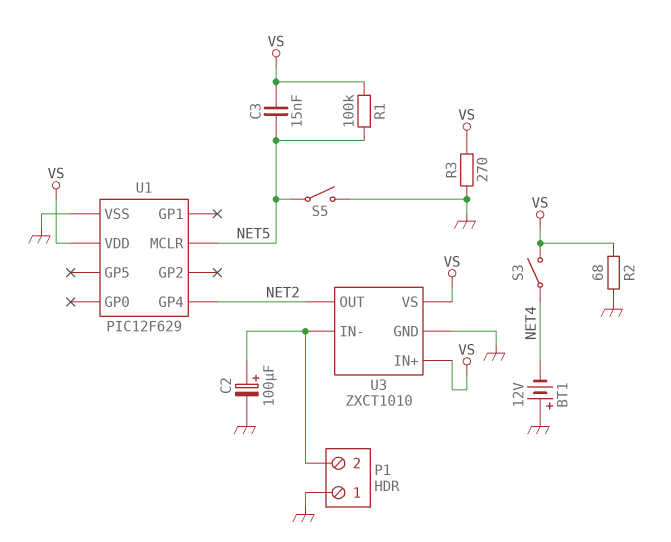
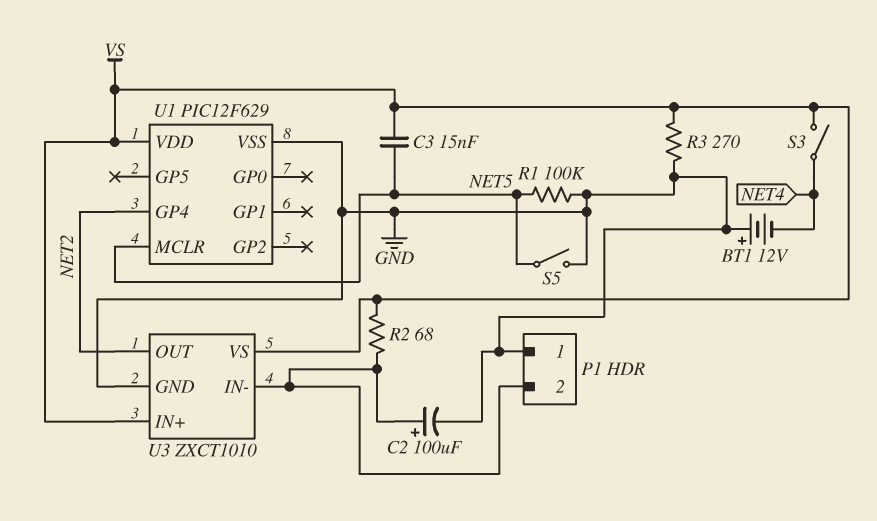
R1: 100k (NET5, VS) -> 100k (GND, NET5)
R2: 68 (GND, VS) -> 68 (P1/2, VS)

